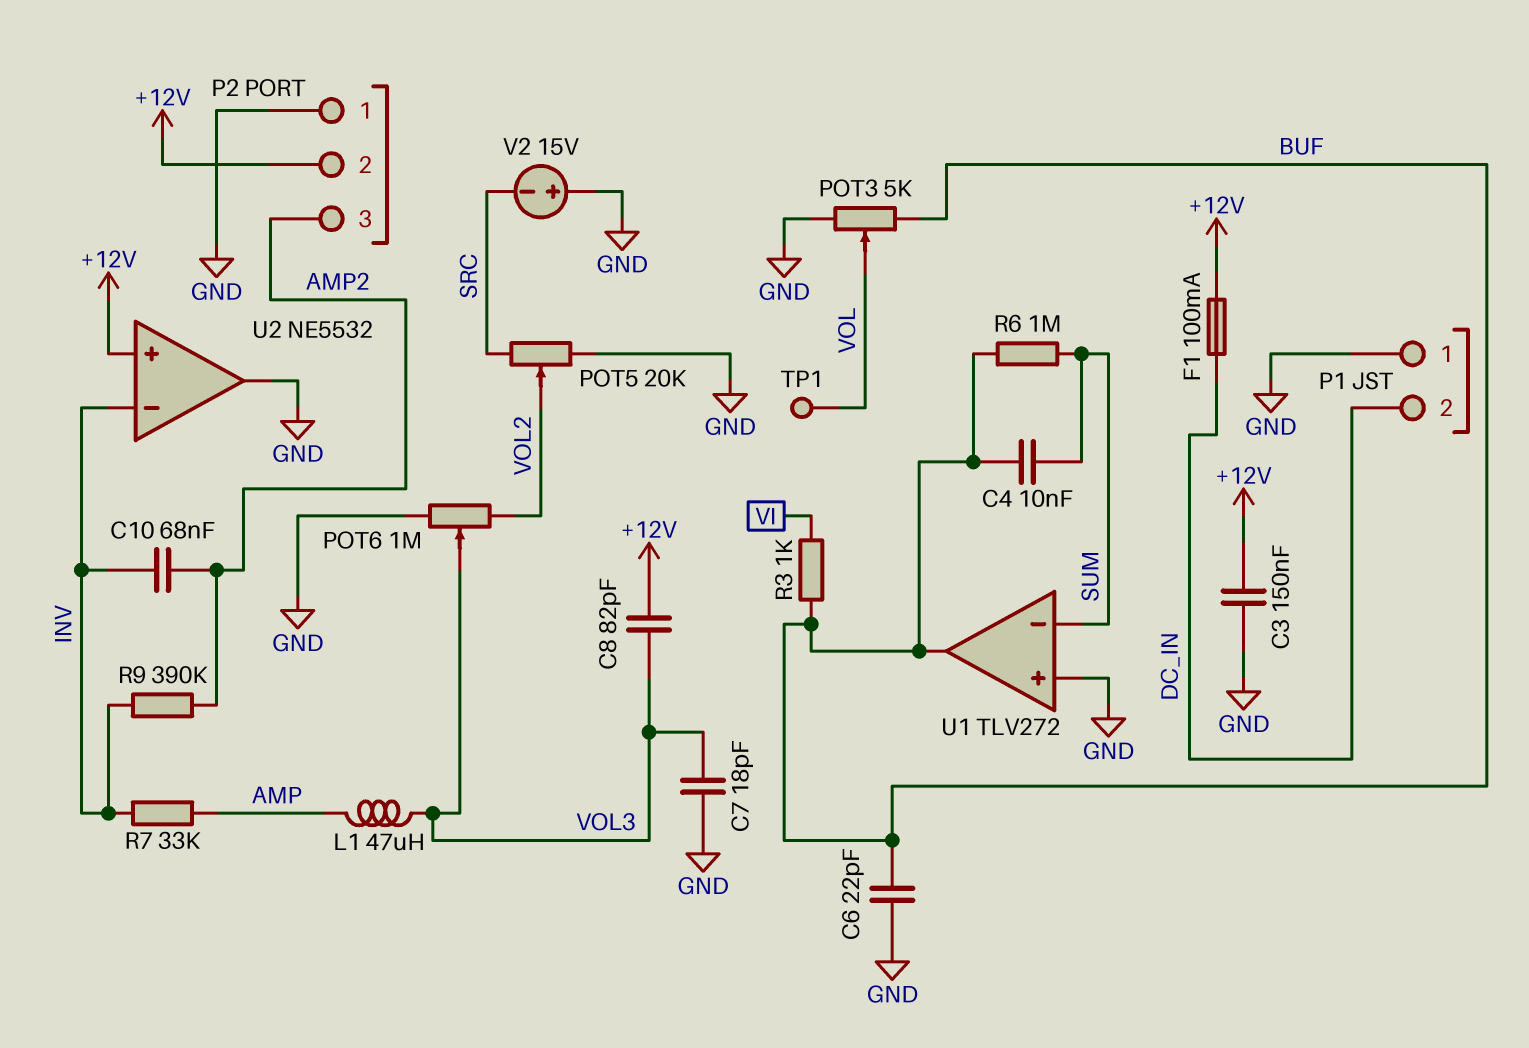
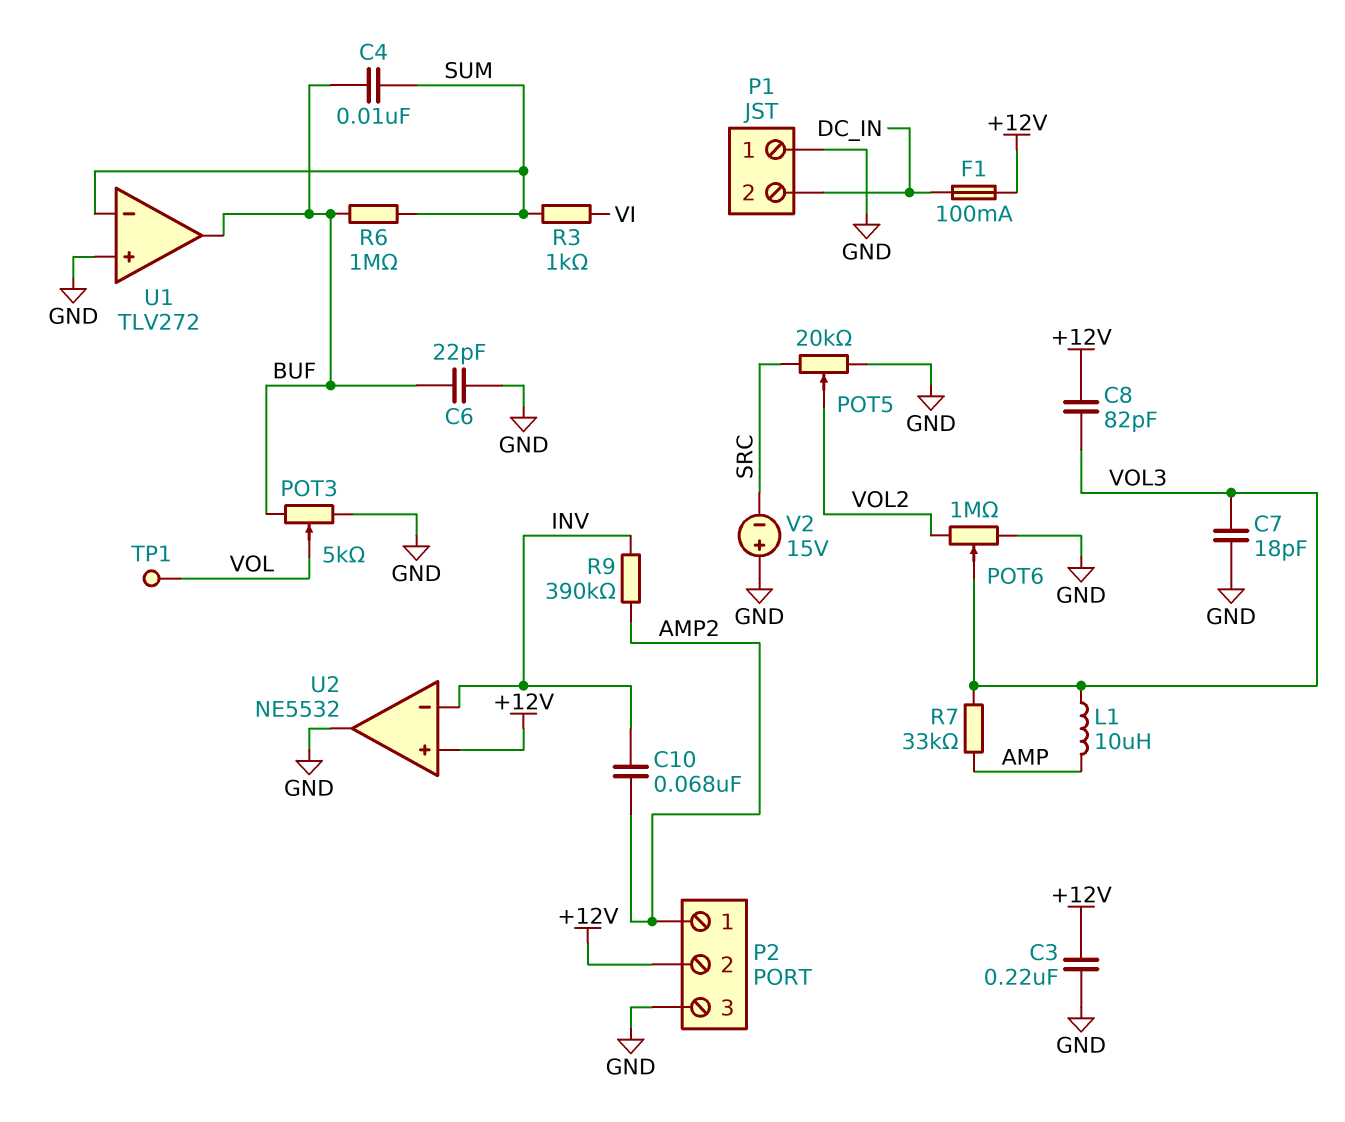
C3: 150nF (+12V, GND) -> 220nF (+12V, GND)
L1: 47uH (AMP, VOL3) -> 10uH (AMP, VOL3)
P2 pin 1: GND -> AMP2
P2 pin 3: AMP2 -> GND
R3: 1k (BUF, VI) -> 1k (SUM, VI)
R7: 33k (AMP, INV) -> 33k (AMP, VOL3)

